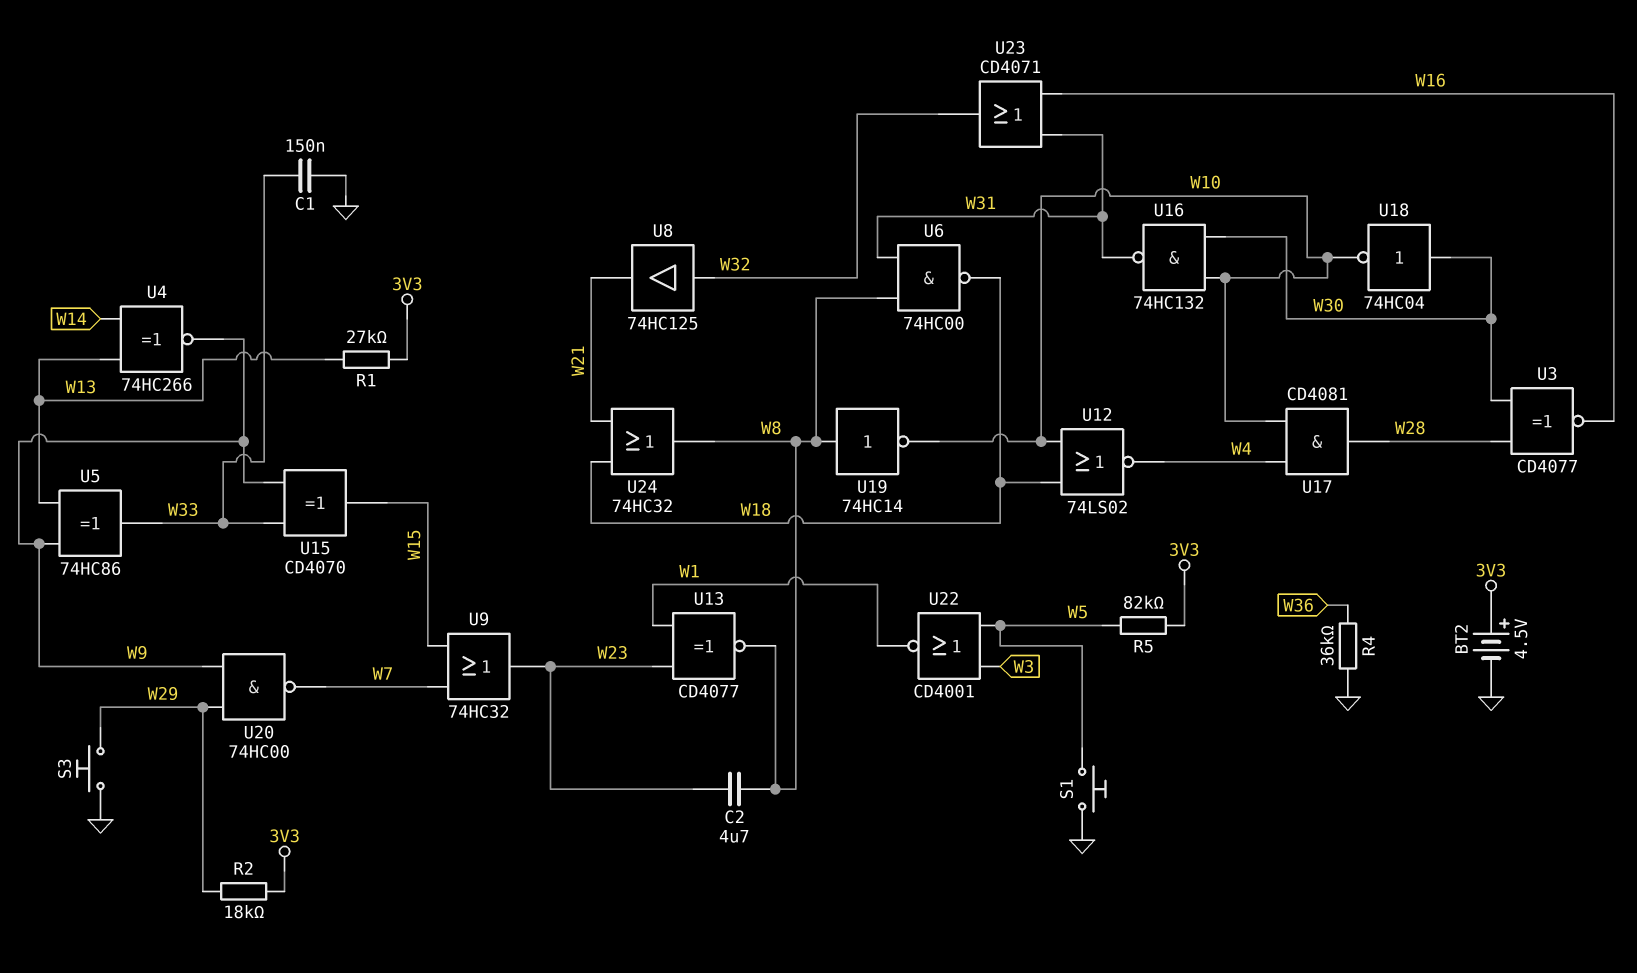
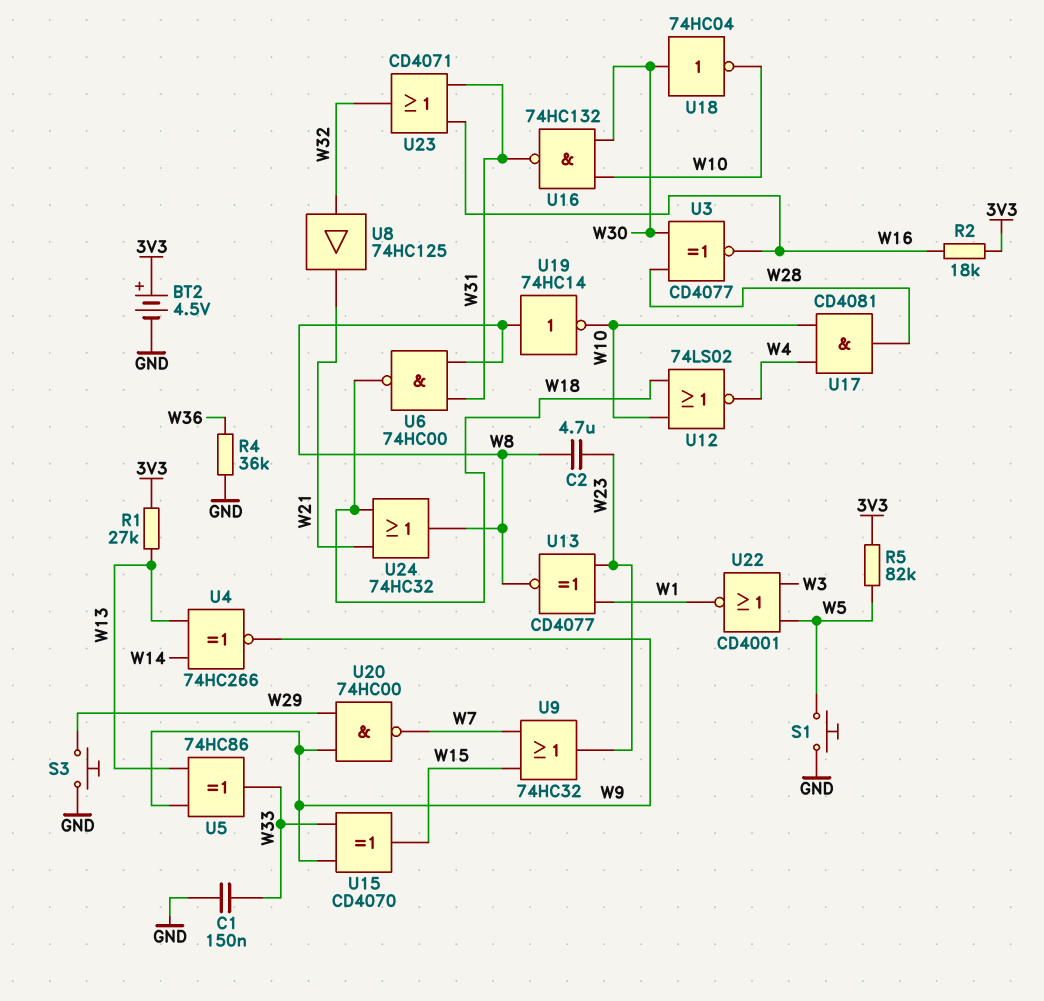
R2: 18k (3V3, W29) -> 18k (3V3, W16)

